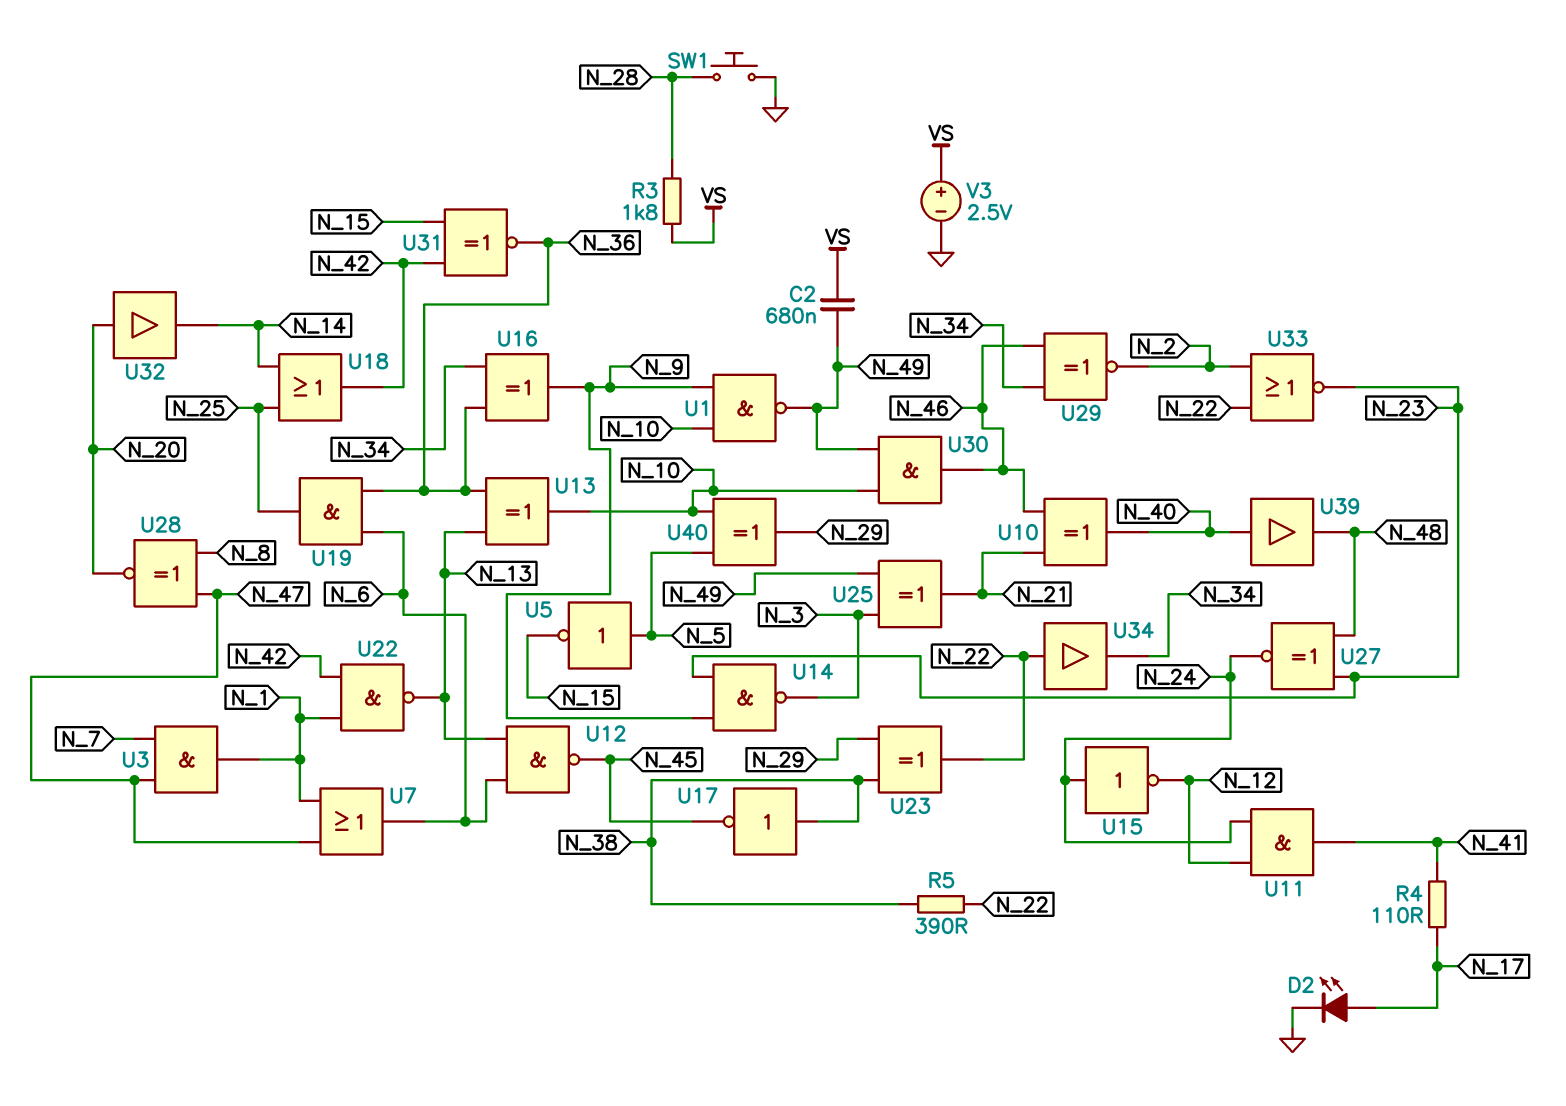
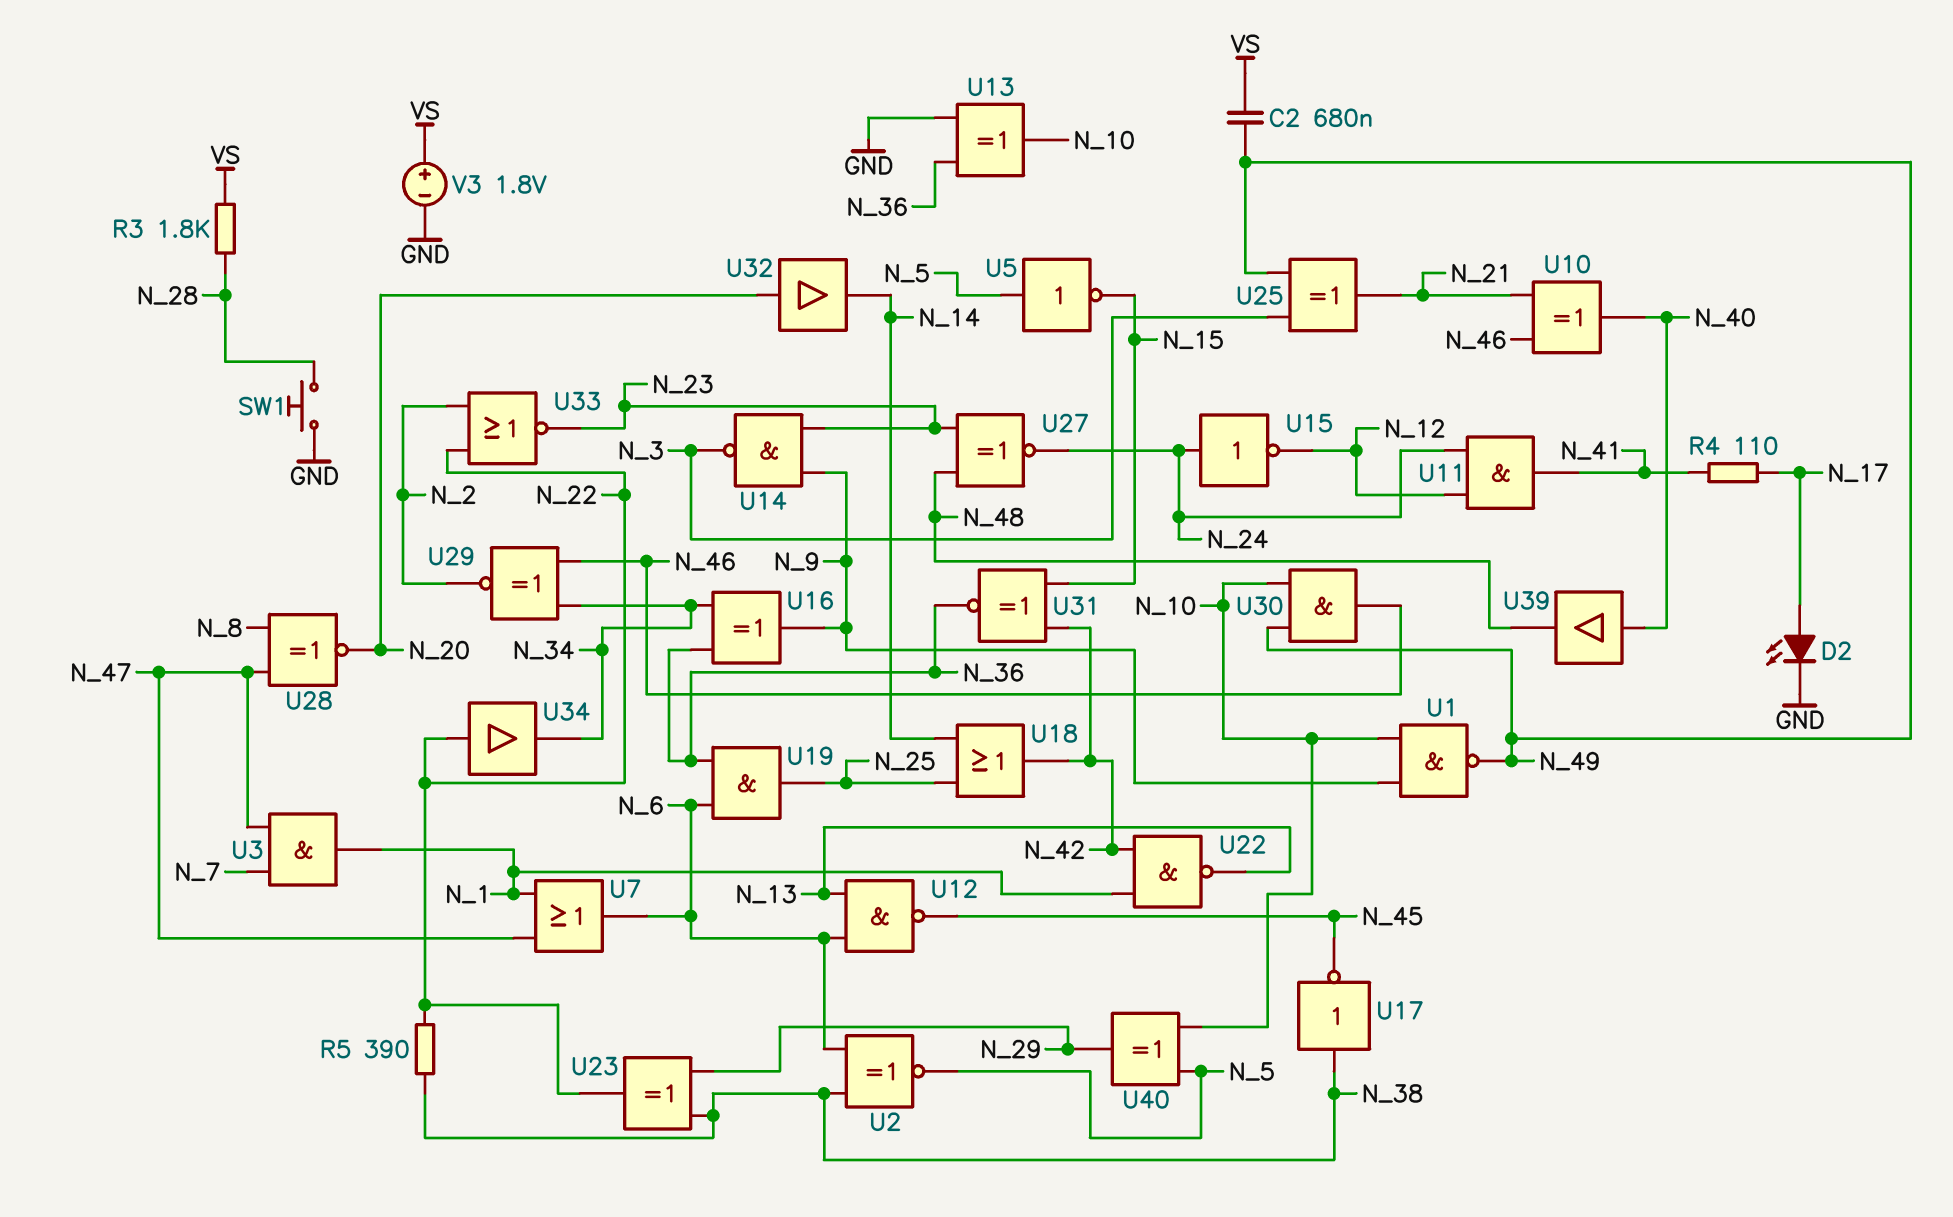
U2: none -> XNOR (in N_6, in N_38, out N_5)
U13: XOR (in N_13, in N_36, out N_10) -> XOR (in GND, in N_36, out N_10)
V3: 2.5V (plus VS, minus GND) -> 1.8V (plus VS, minus GND)

